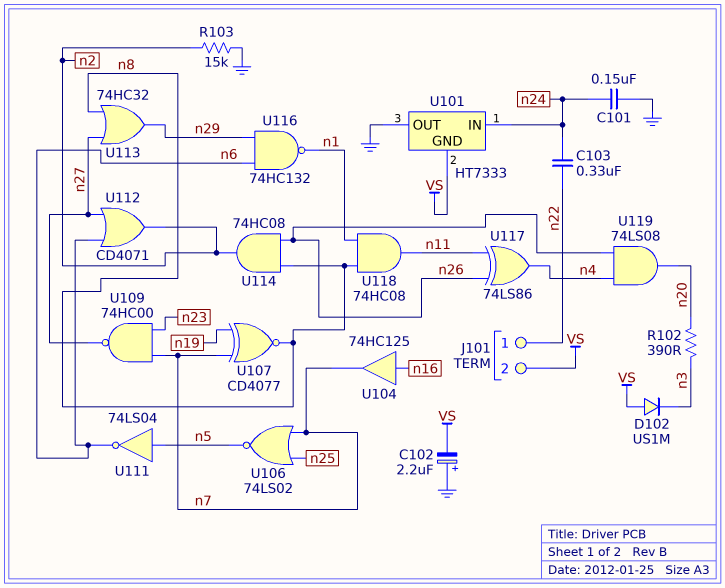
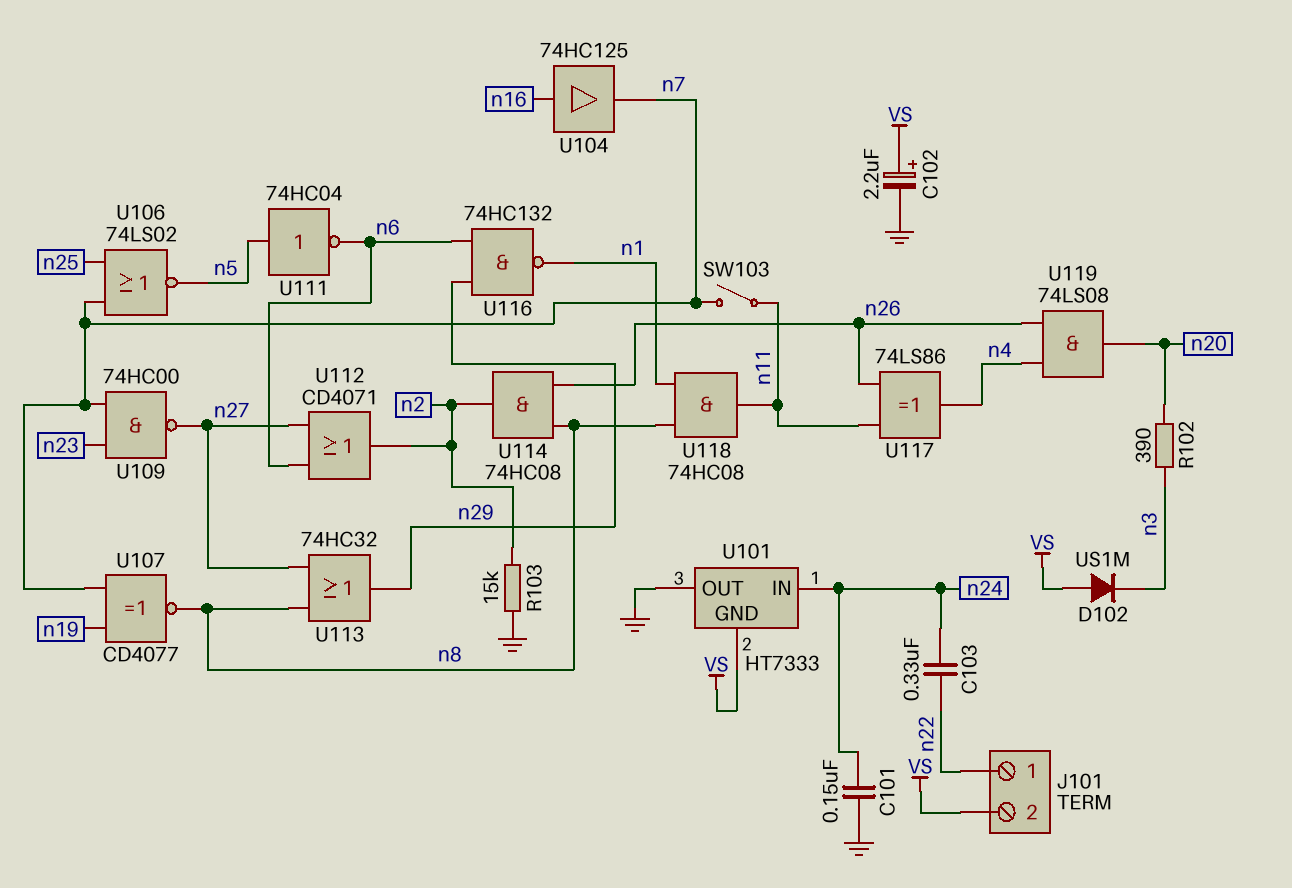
C102: 2.2uF (plus GND, minus VS) -> 2.2uF (plus VS, minus GND)
SW103: none -> switch (n7, n11)
U111: NOT 74LS04 (in n5, out n6) -> NOT 74HC04 (in n5, out n6)

